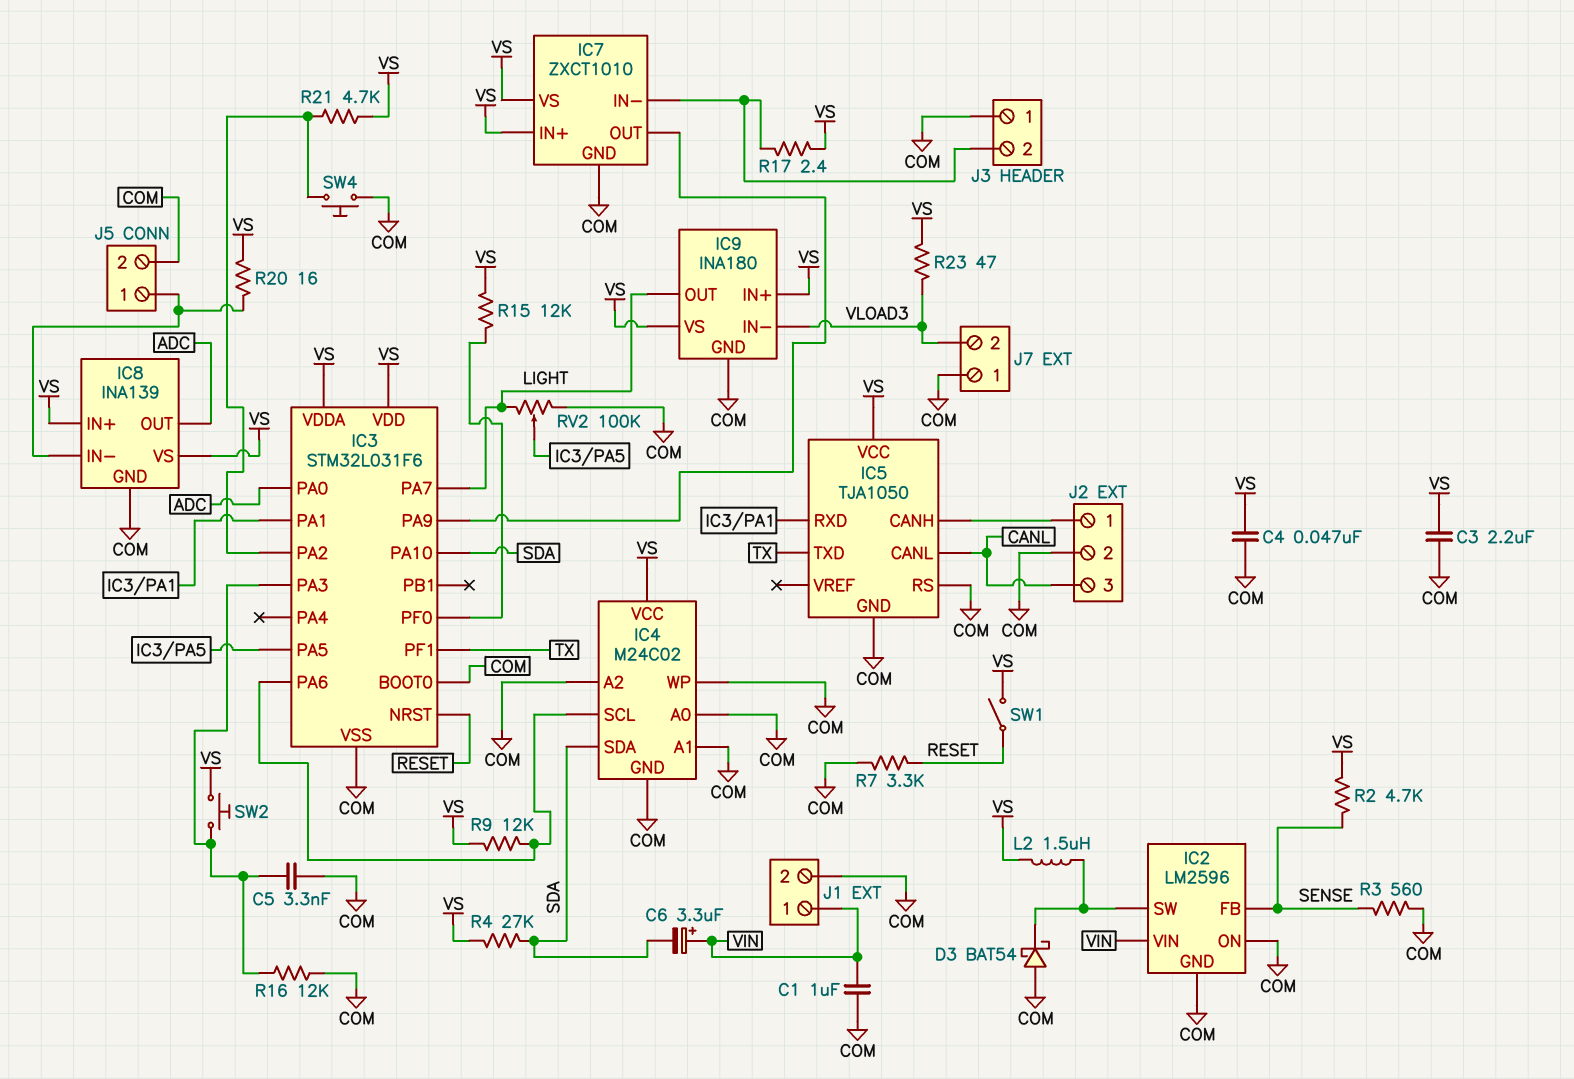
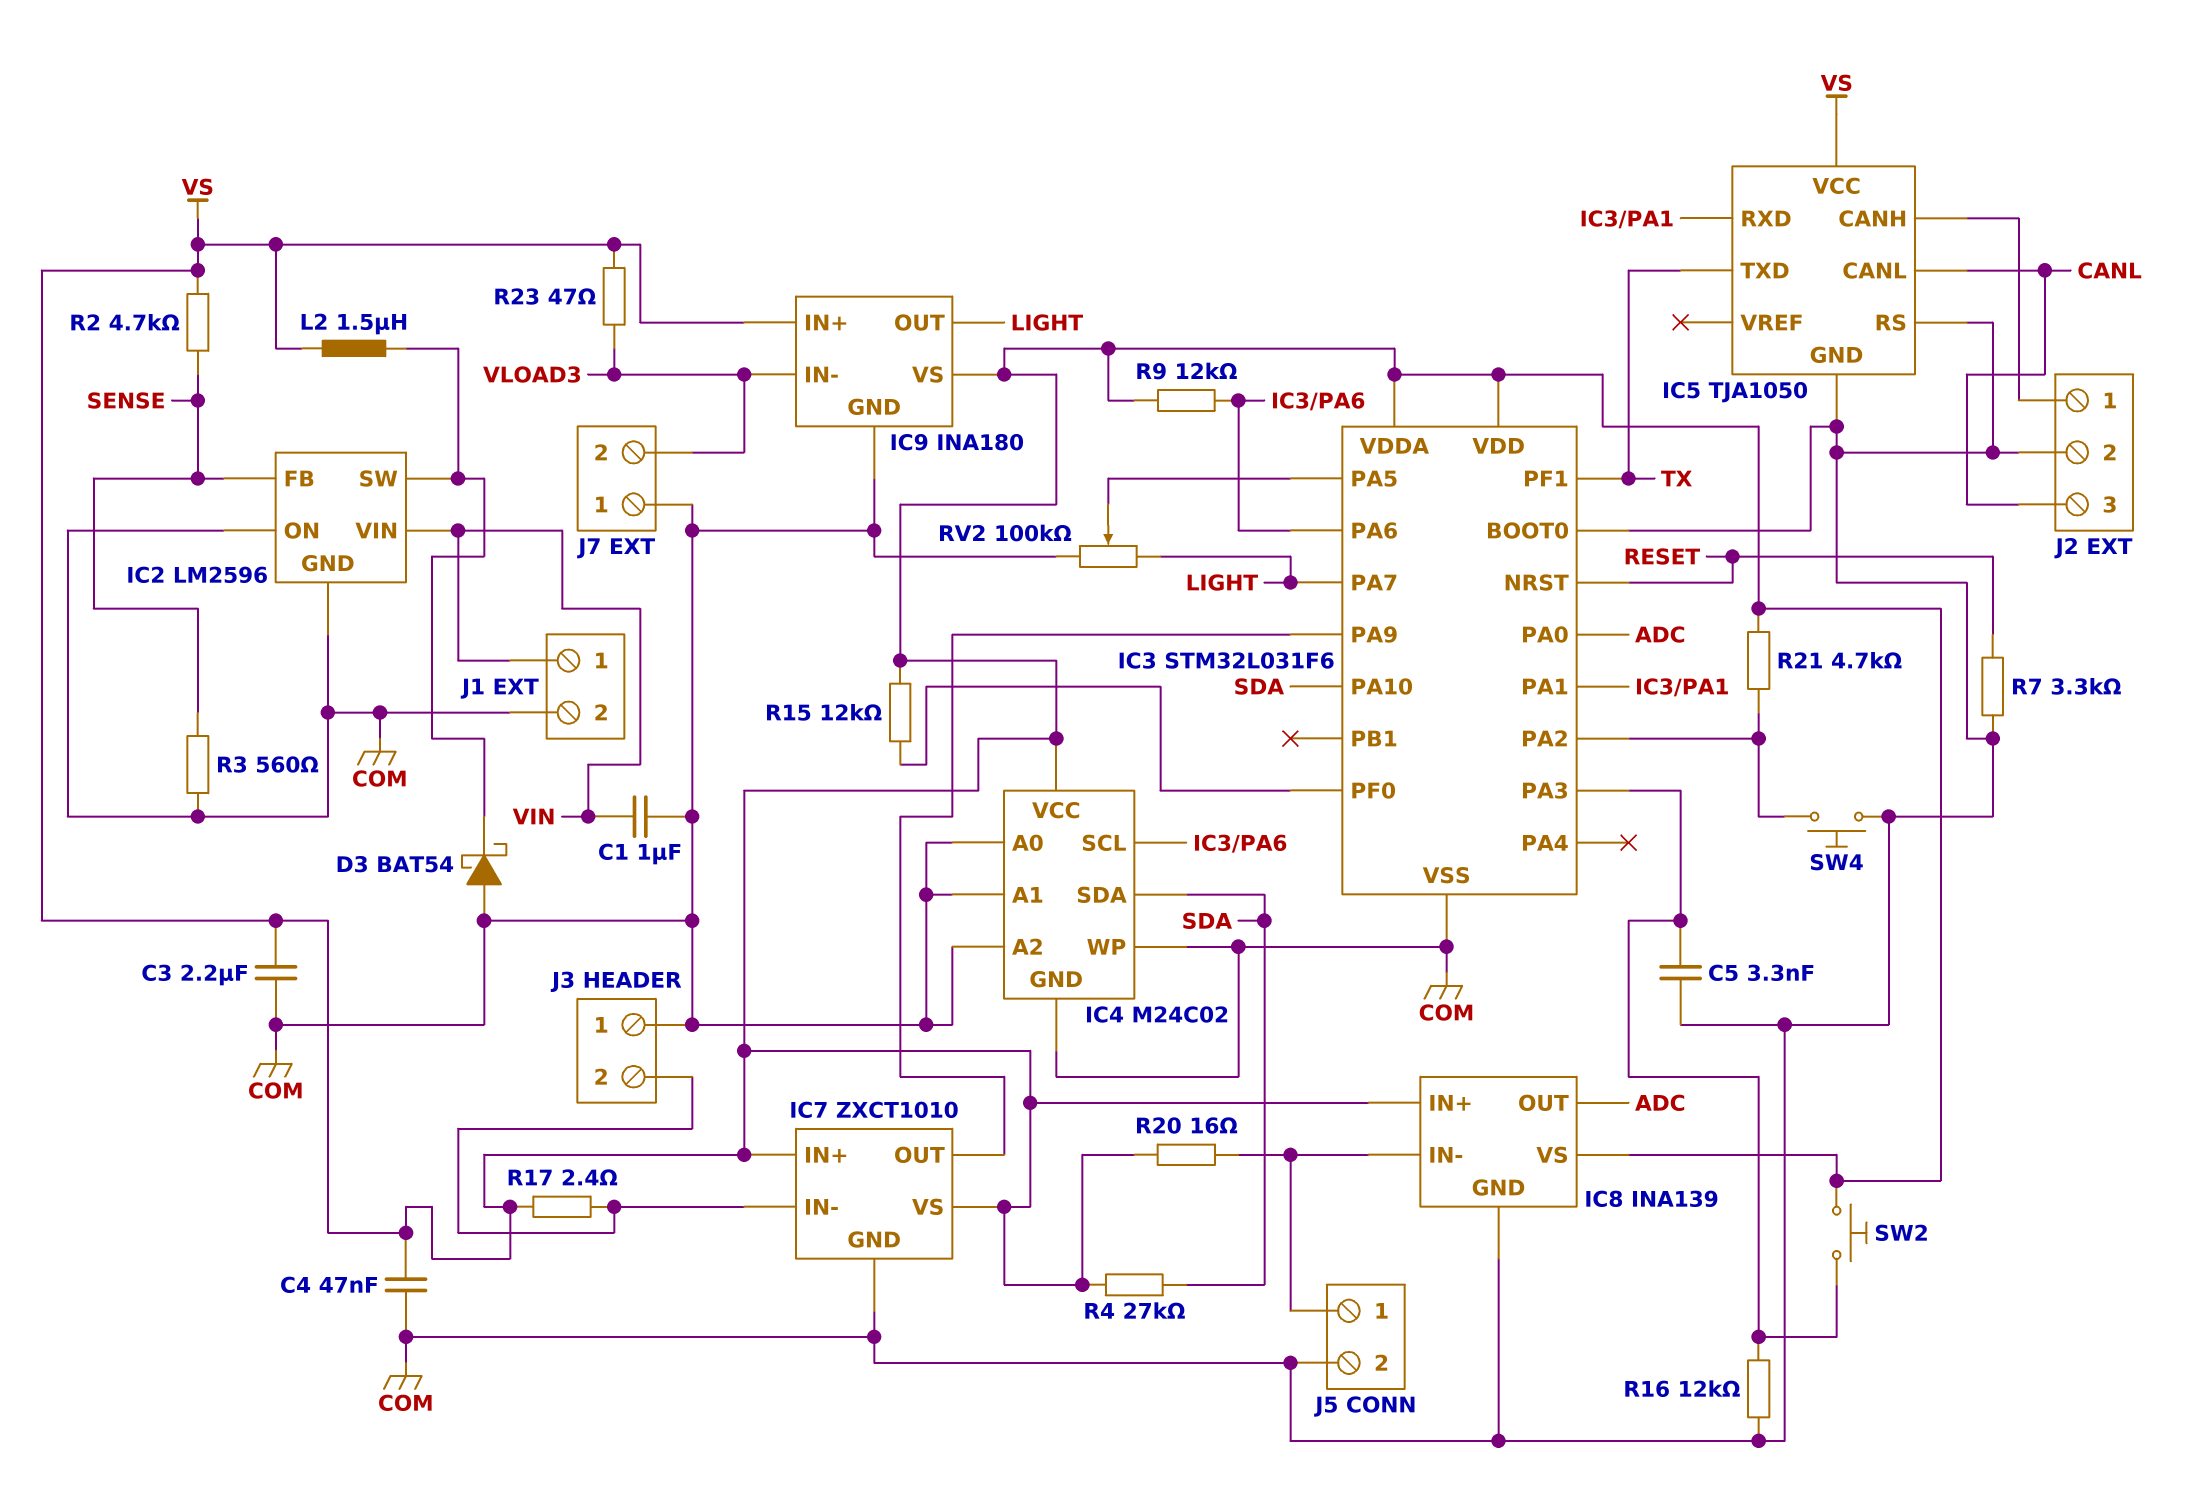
C6: 3.3uF (plus VIN, minus SDA) -> none
SW1: switch (RESET, VS) -> none

